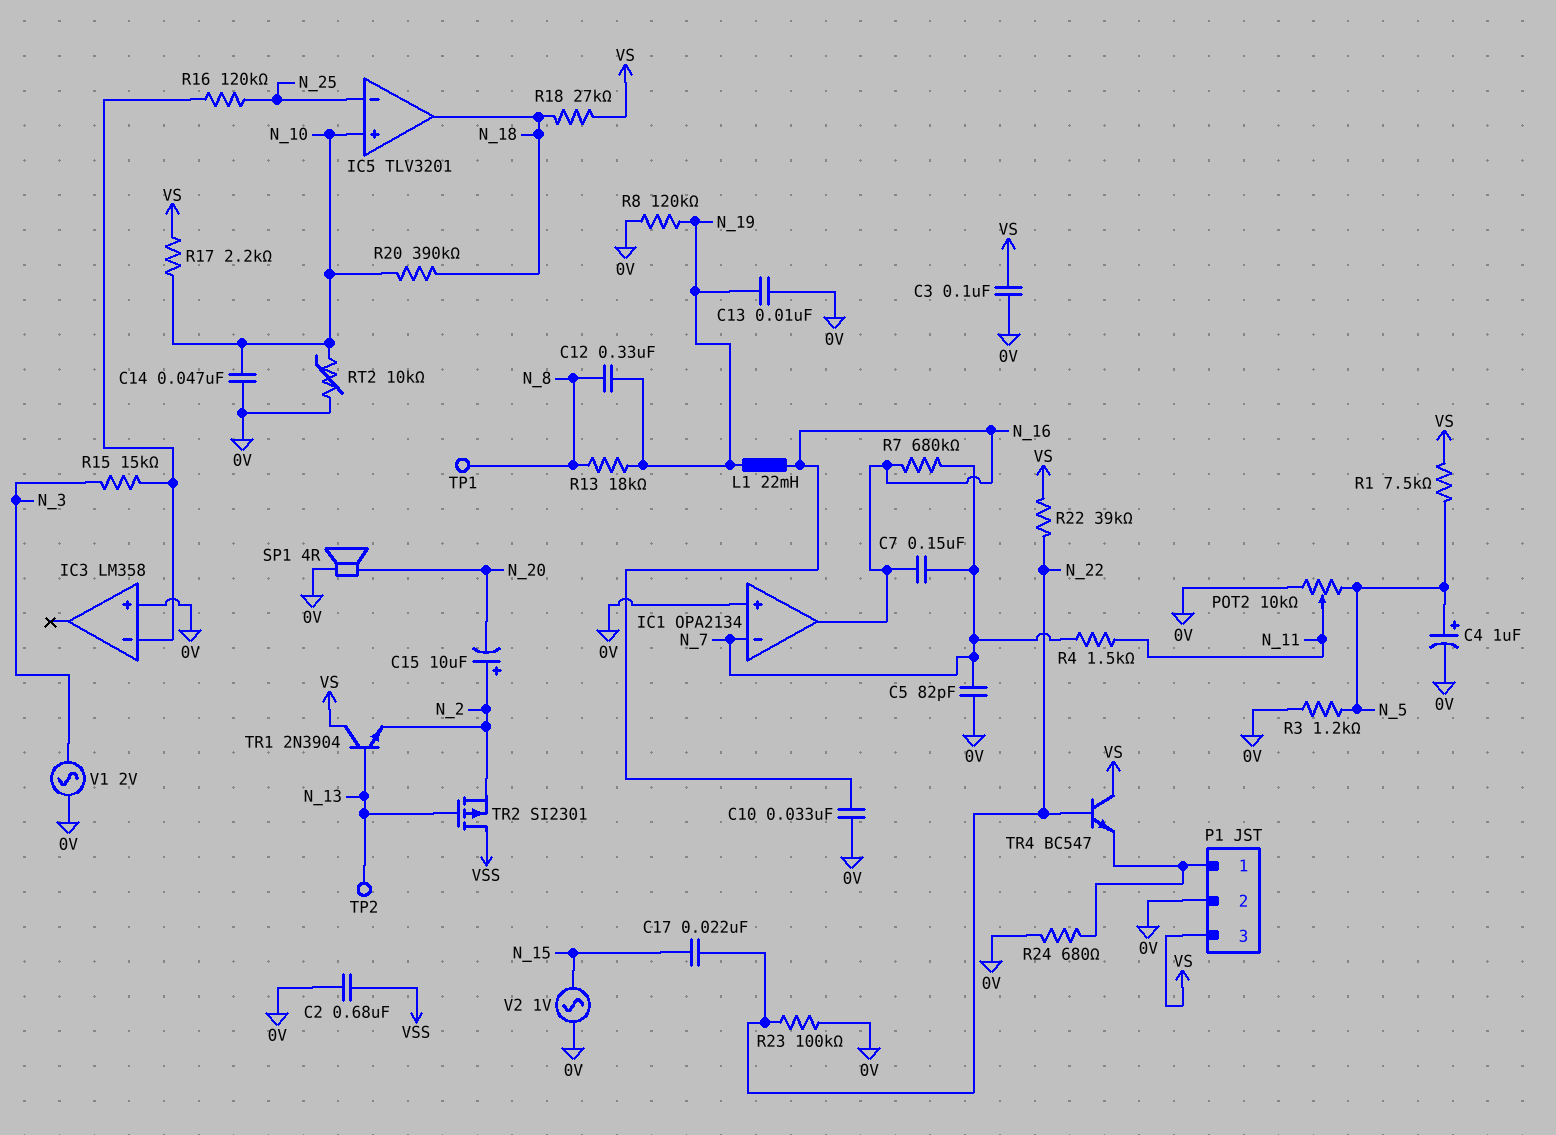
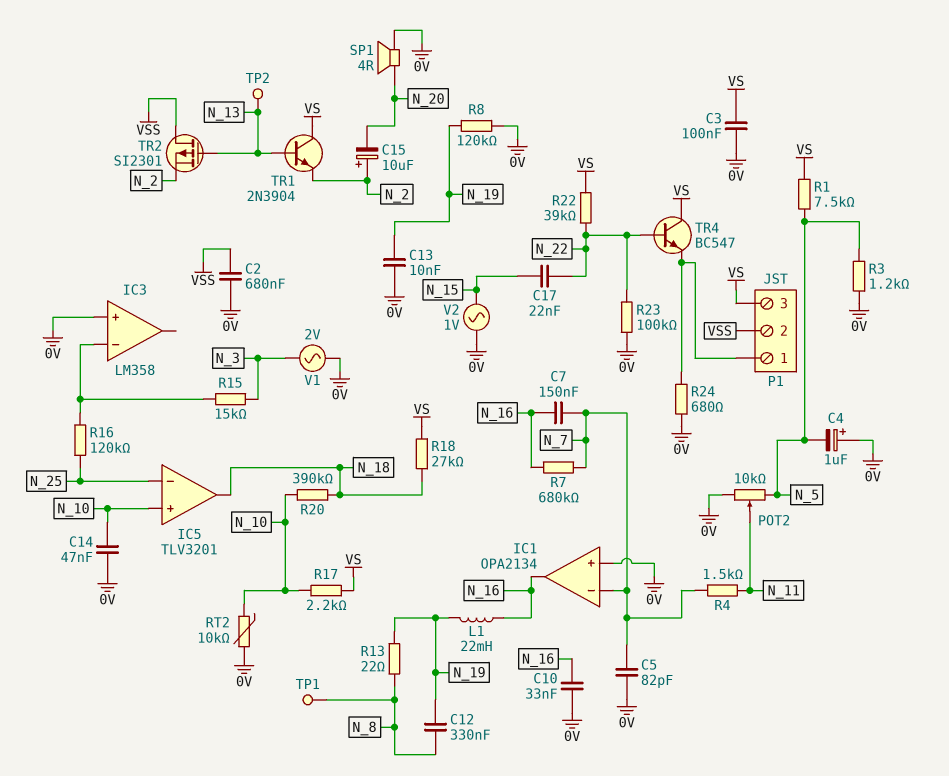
C4: 1uF (plus N_5, minus 0V) -> 1uF (plus 0V, minus N_5)
P1 pin 2: 0V -> VSS
R13: 18k (N_8, N_19) -> 22 (N_8, N_19)

